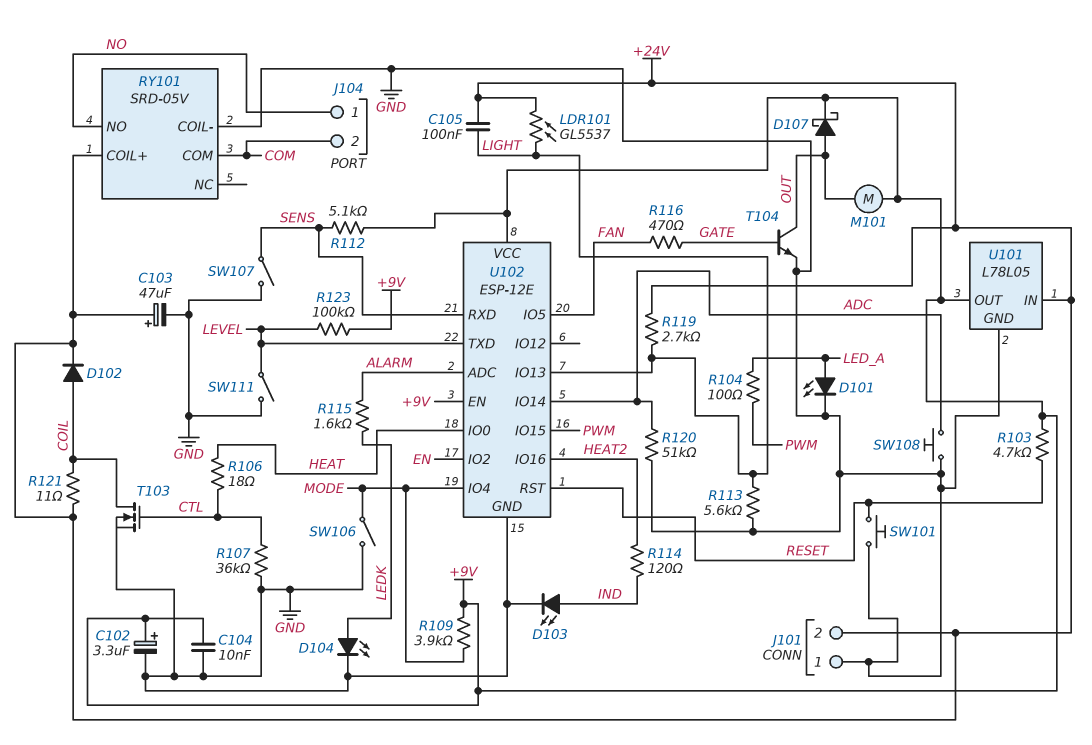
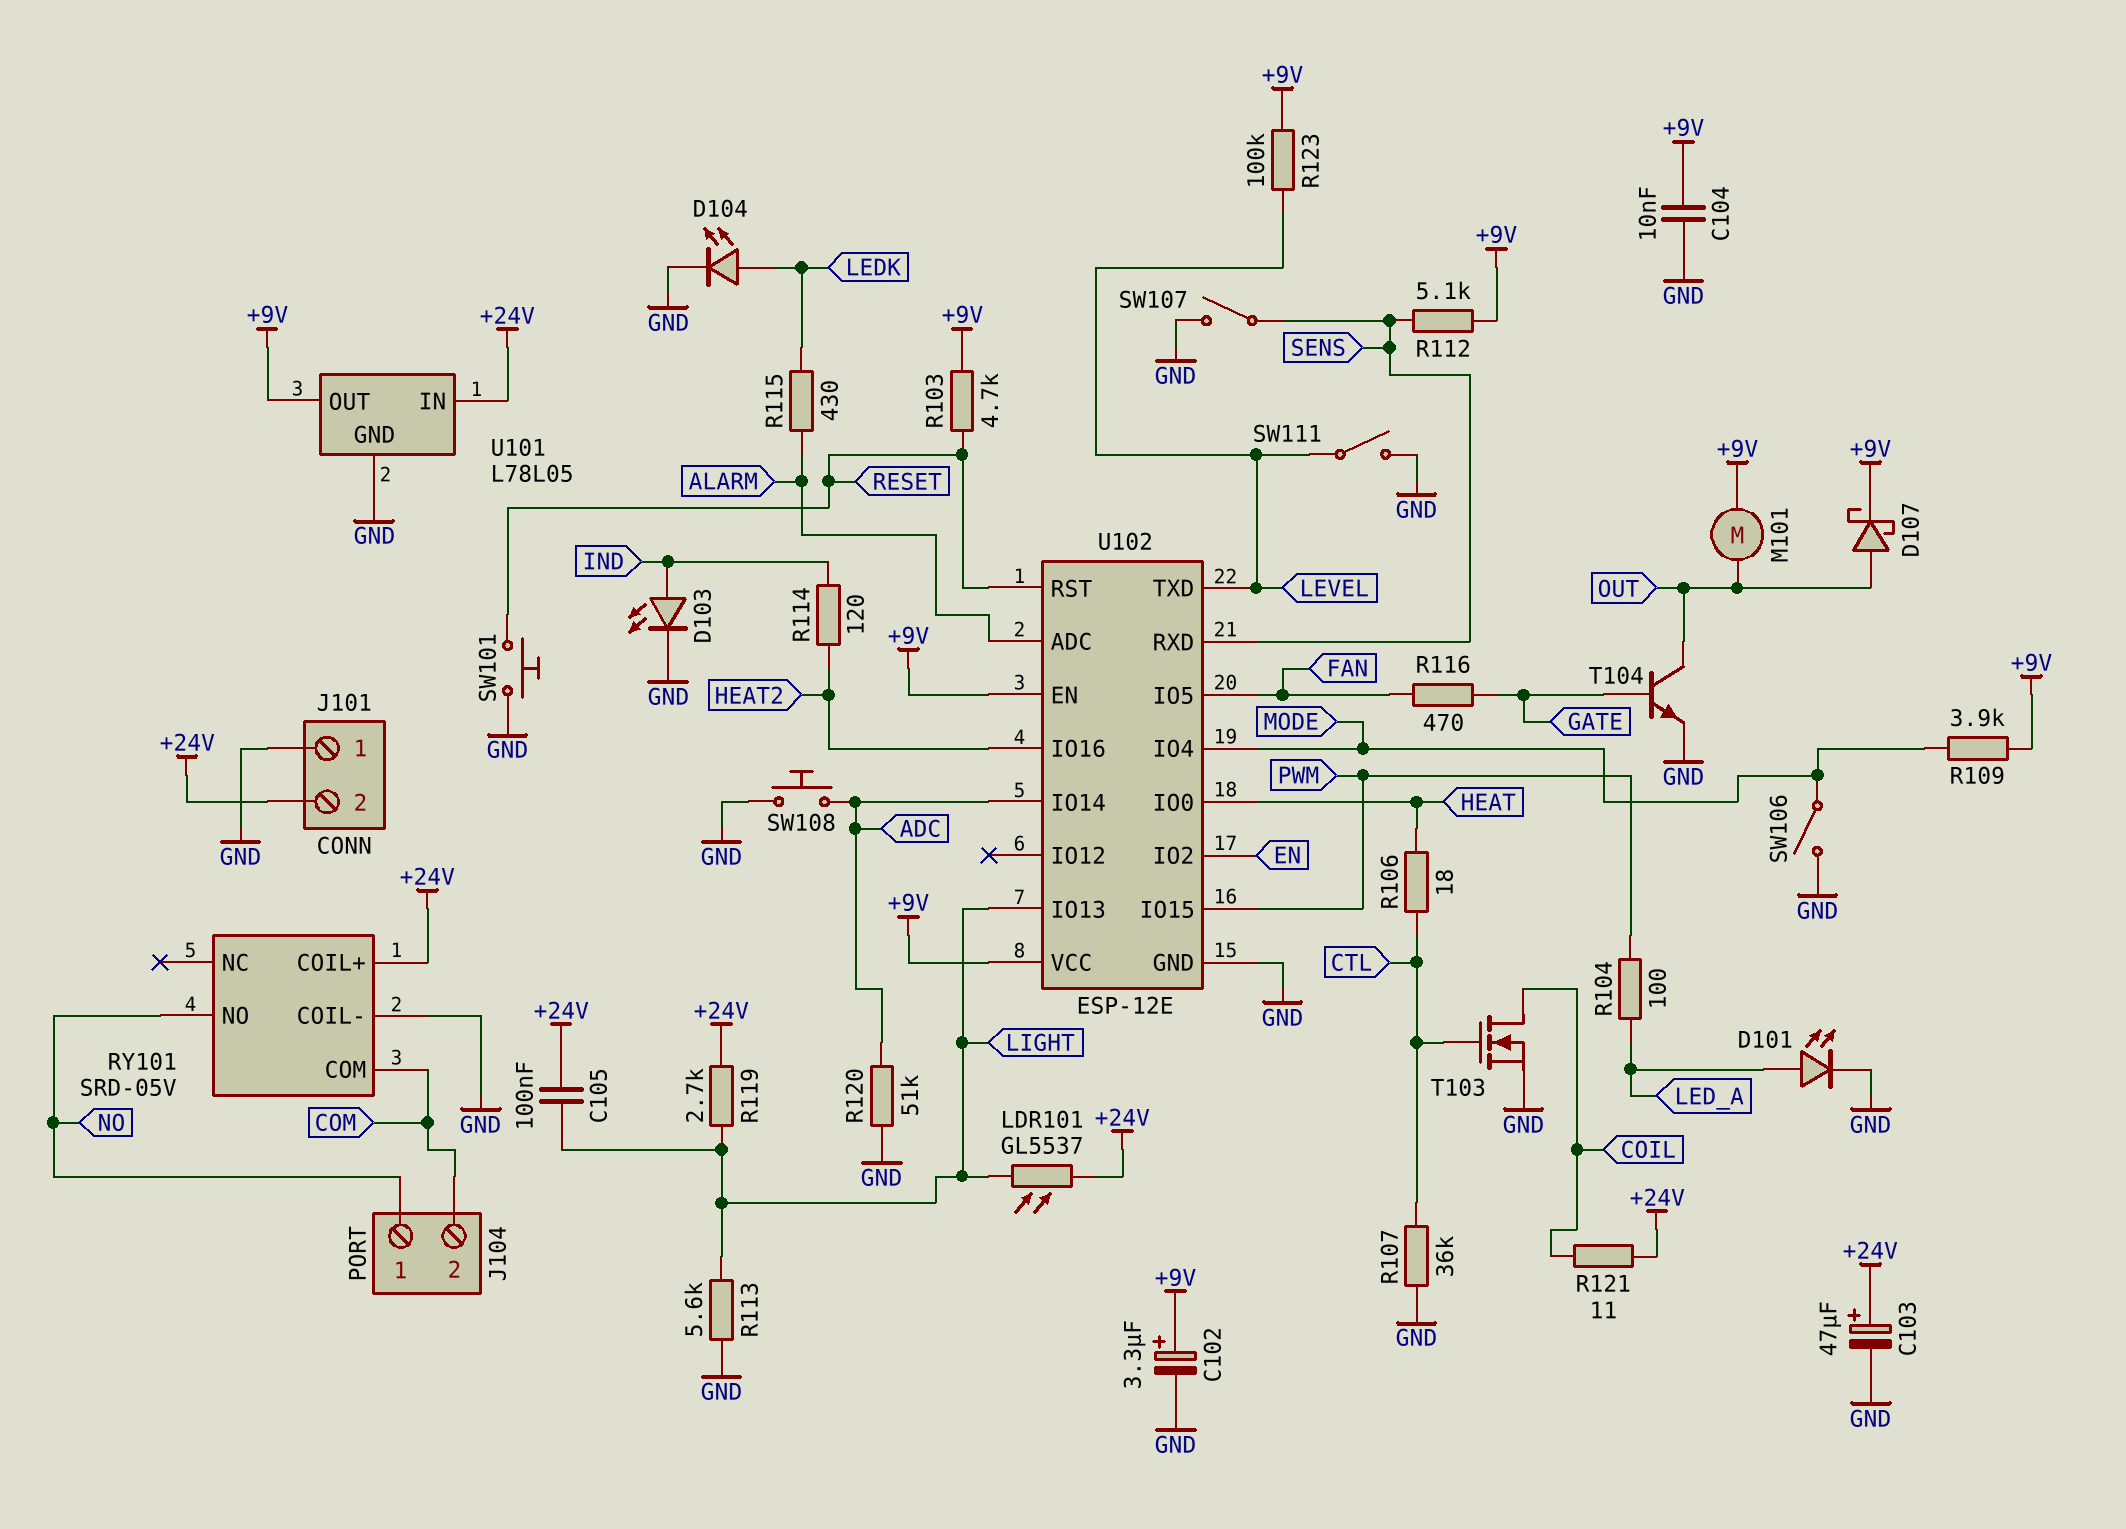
D102: diode (A COIL, K +24V) -> none
R115: 1.6k (ALARM, LEDK) -> 430 (ALARM, LEDK)

